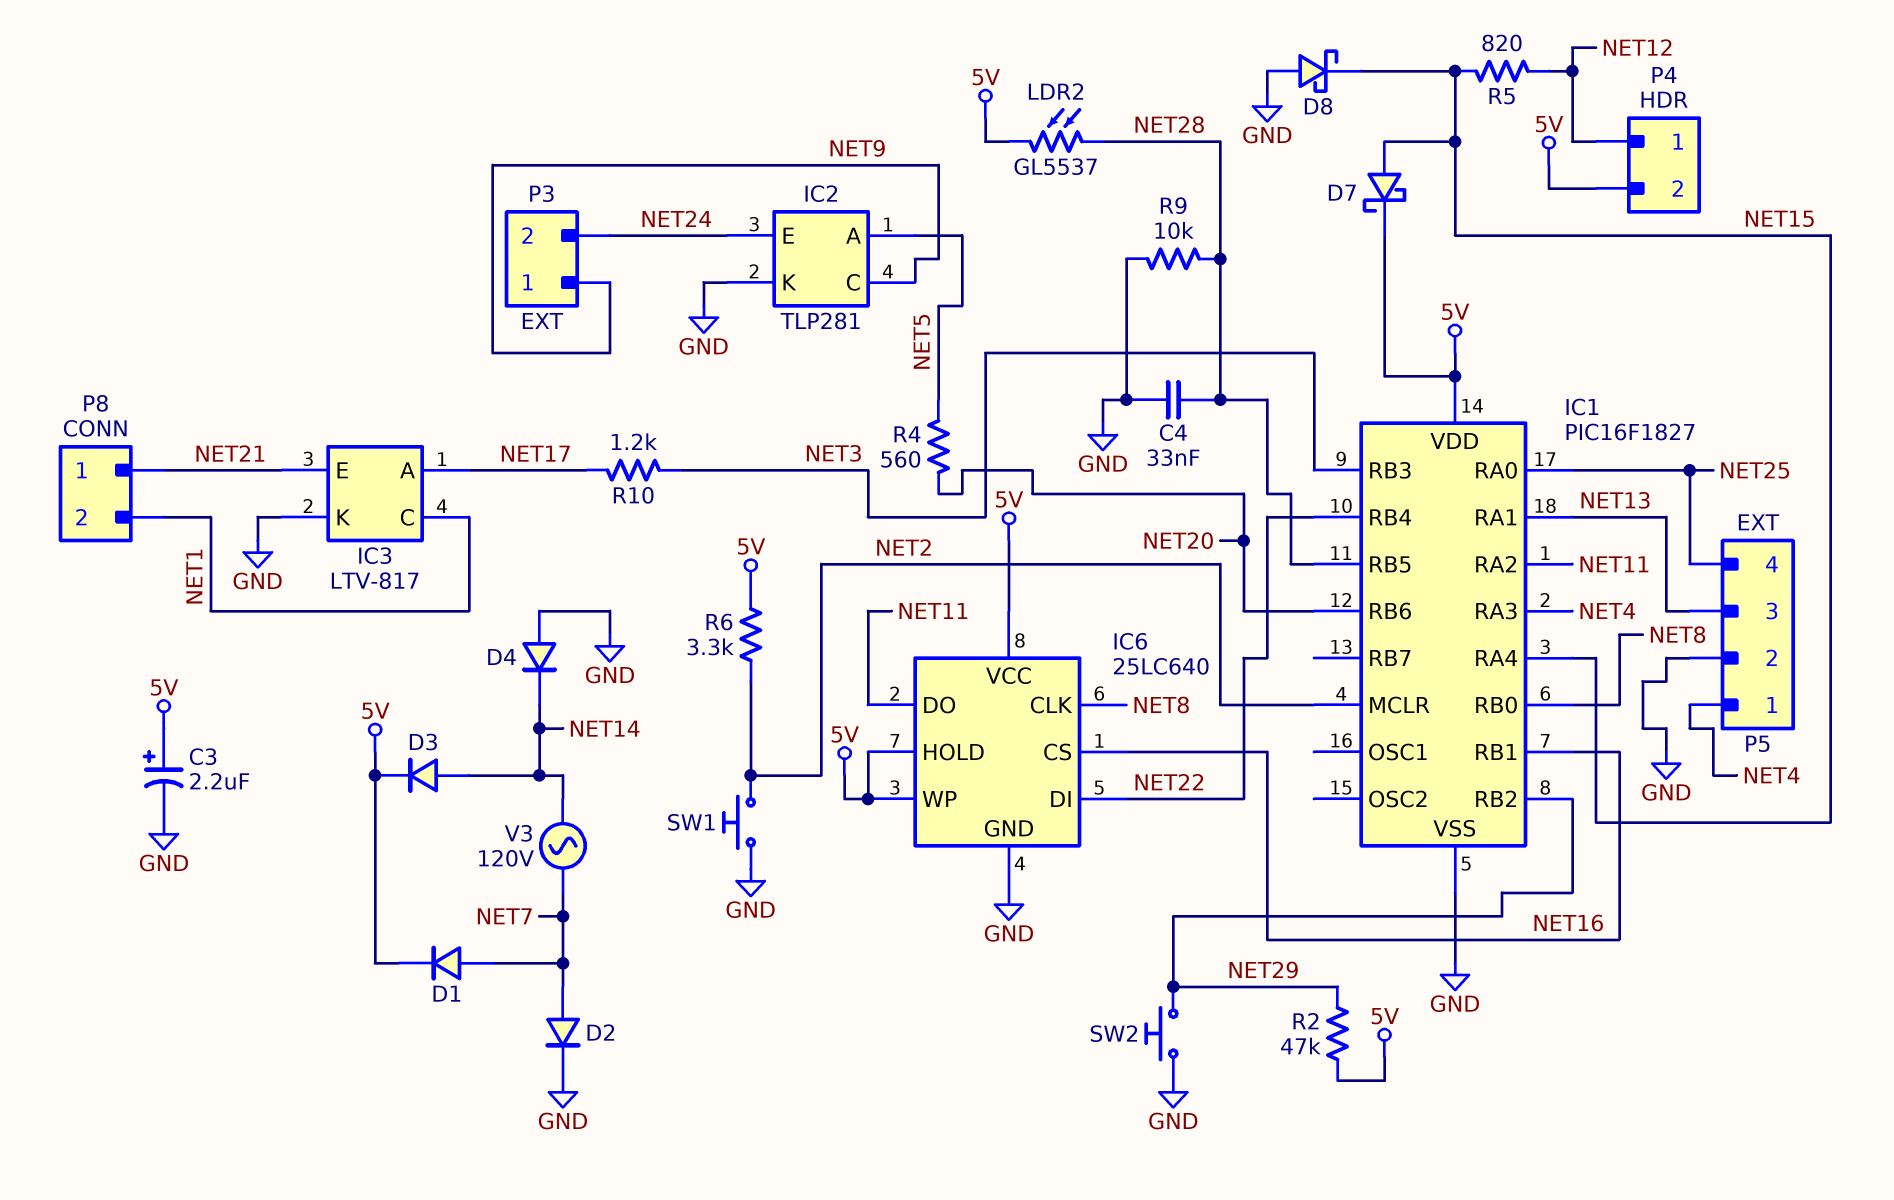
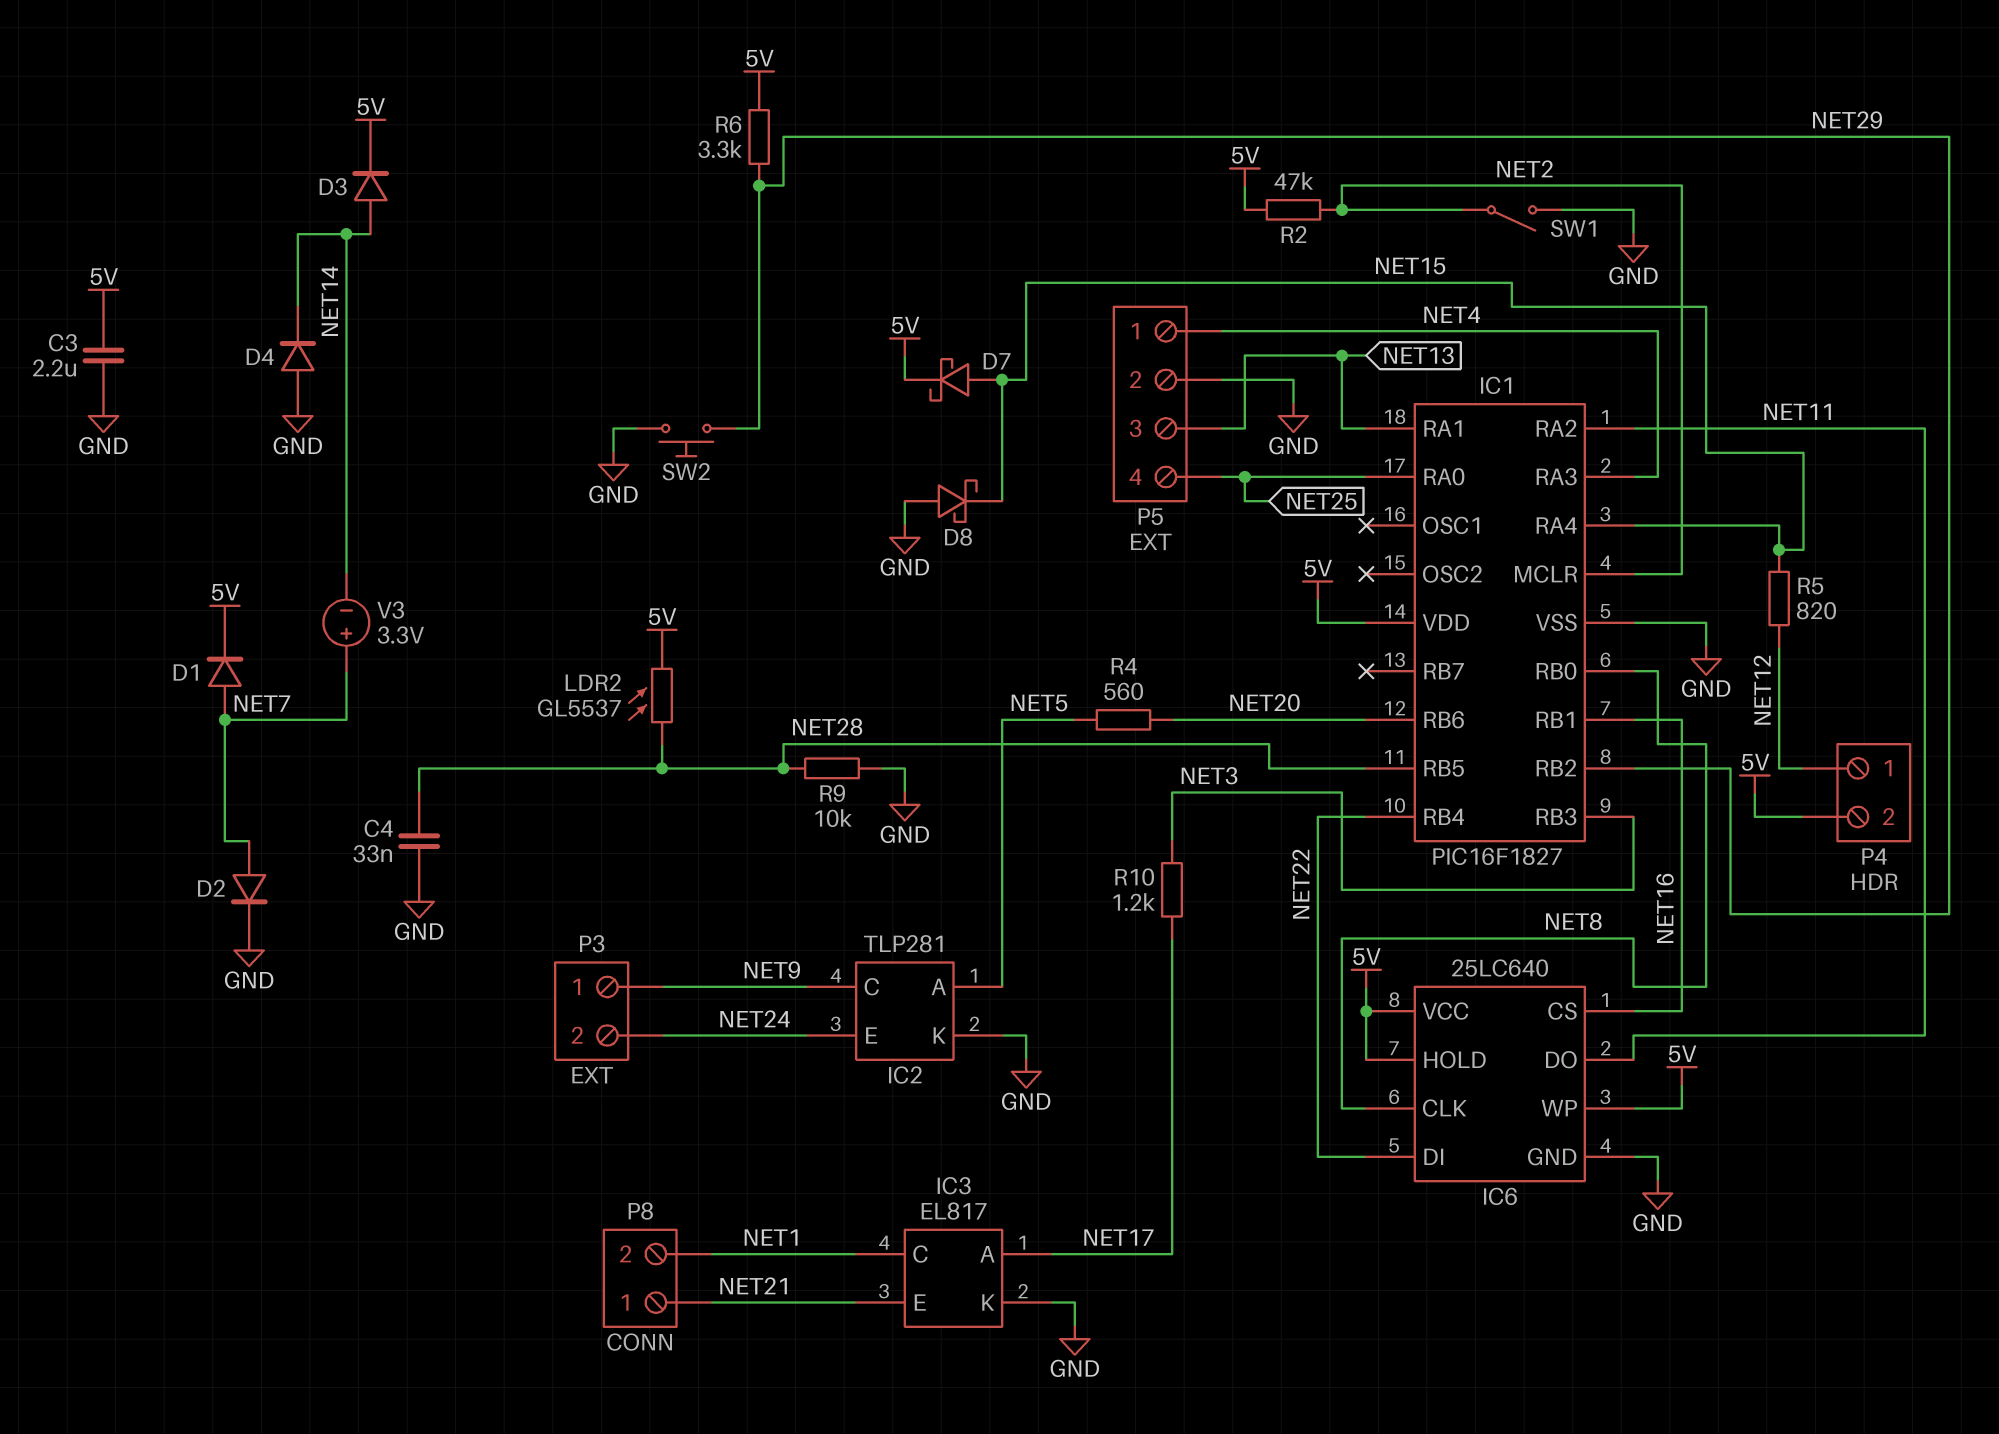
C3: 2.2uF (plus 5V, minus GND) -> 2.2uF (5V, GND)
IC3: LTV-817 -> EL817
R2: 47k (5V, NET29) -> 47k (5V, NET2)
R6: 3.3k (5V, NET2) -> 3.3k (5V, NET29)
SW1: button (GND, NET2) -> switch (GND, NET2)
V3: AC 120V (NET7, NET14) -> 3.3V (plus NET7, minus NET14)

